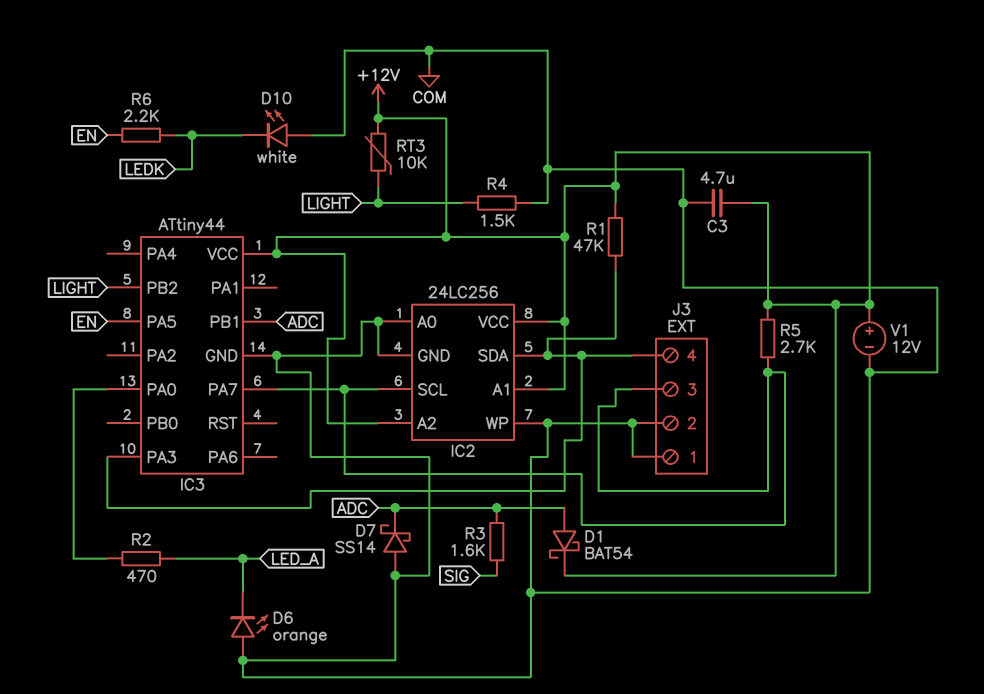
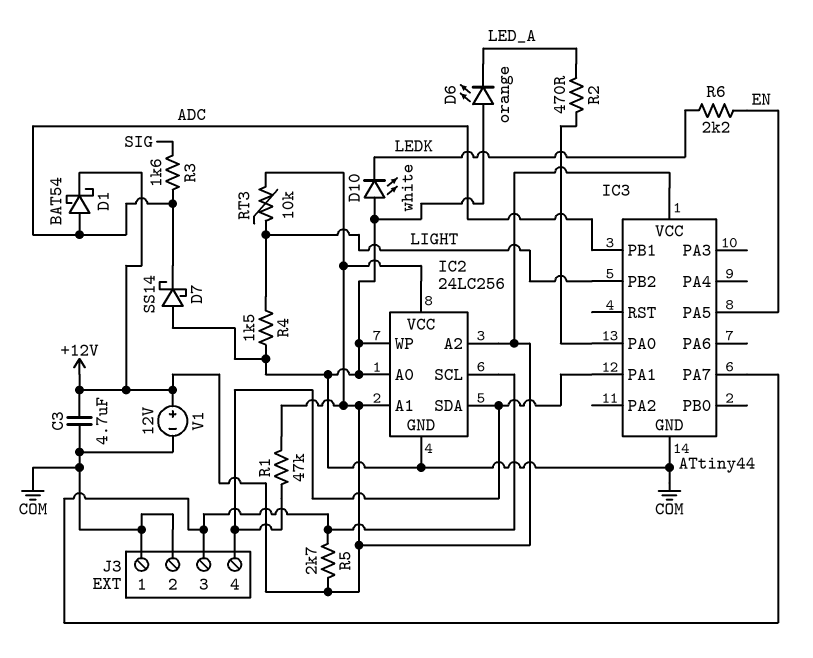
IC3 pin PA1: none -> IC2/SDA
IC3 pin PA3: IC2/SDA -> none

